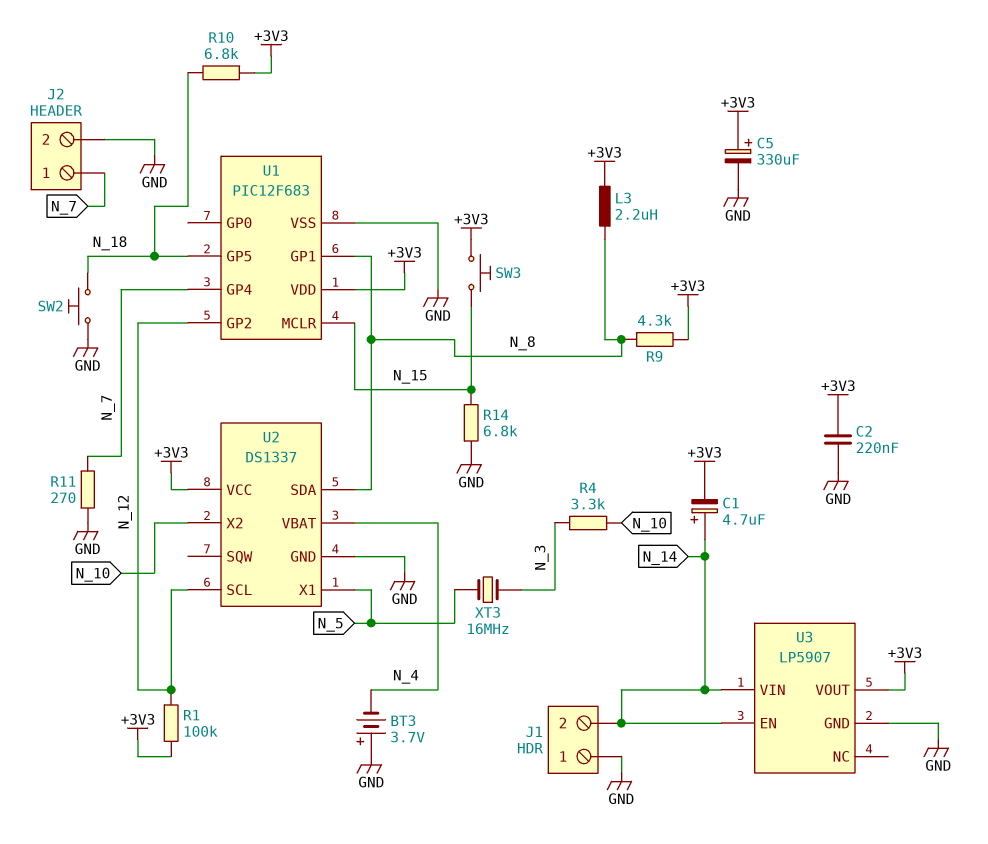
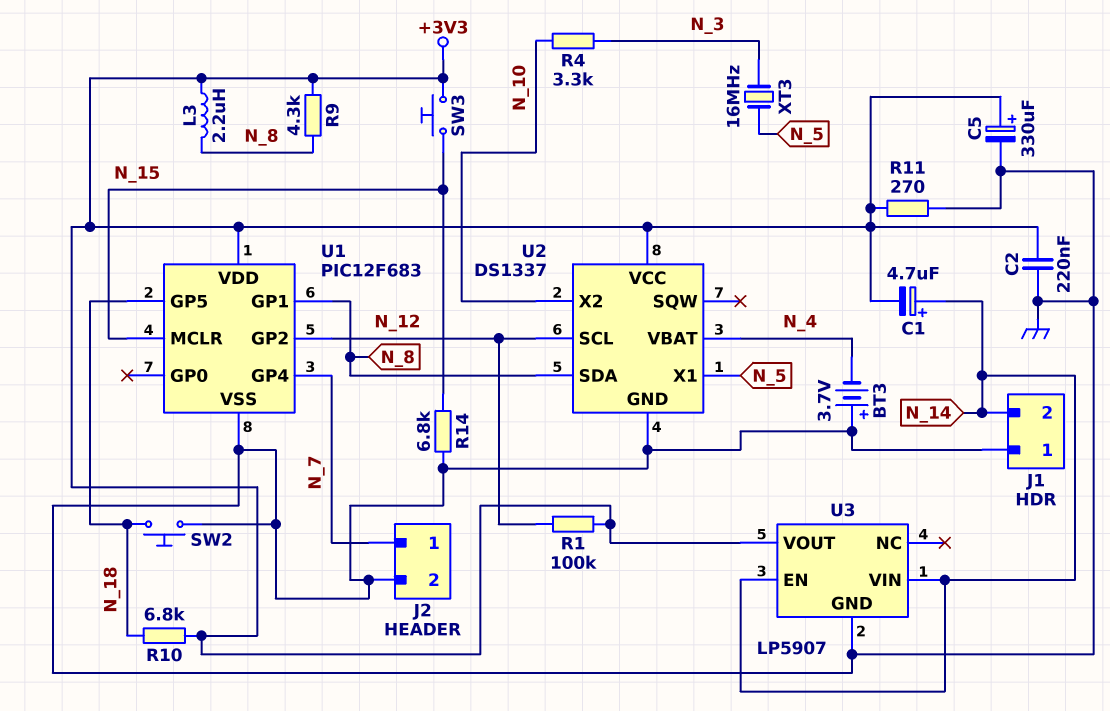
R11: 270 (GND, N_7) -> 270 (+3V3, GND)

